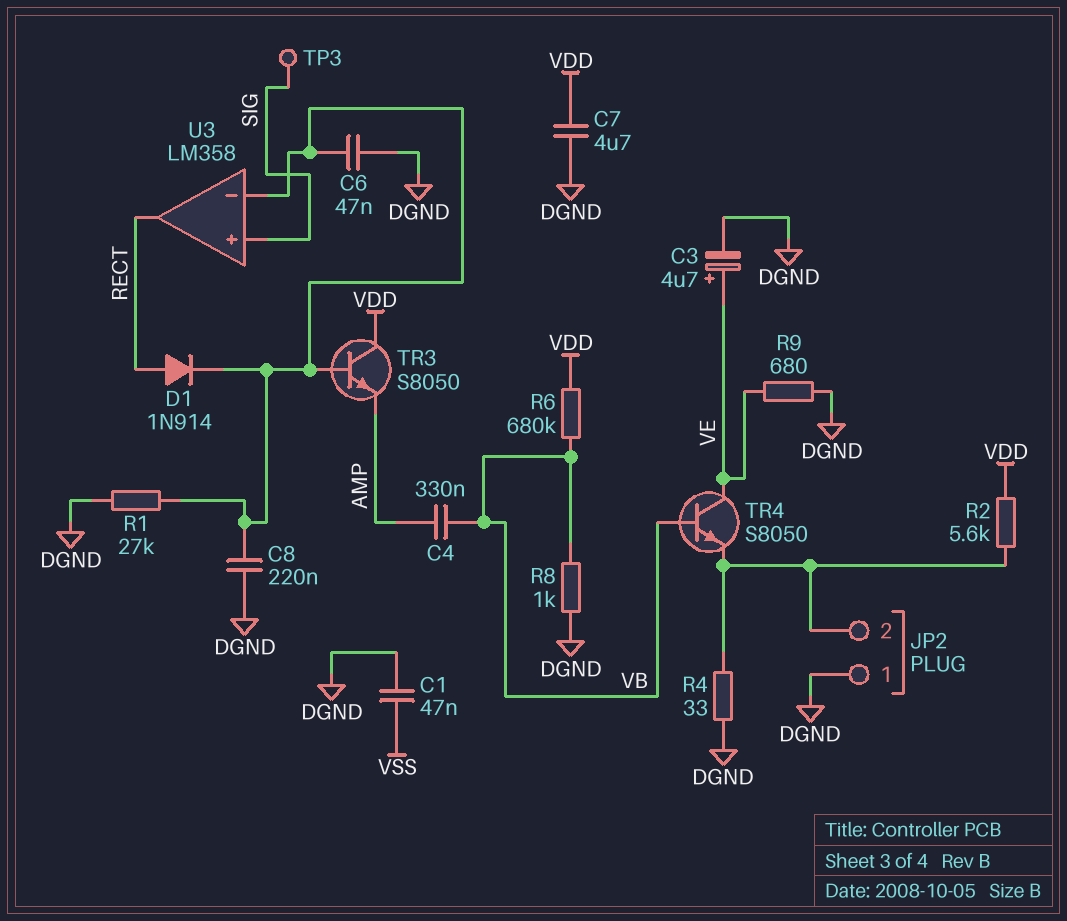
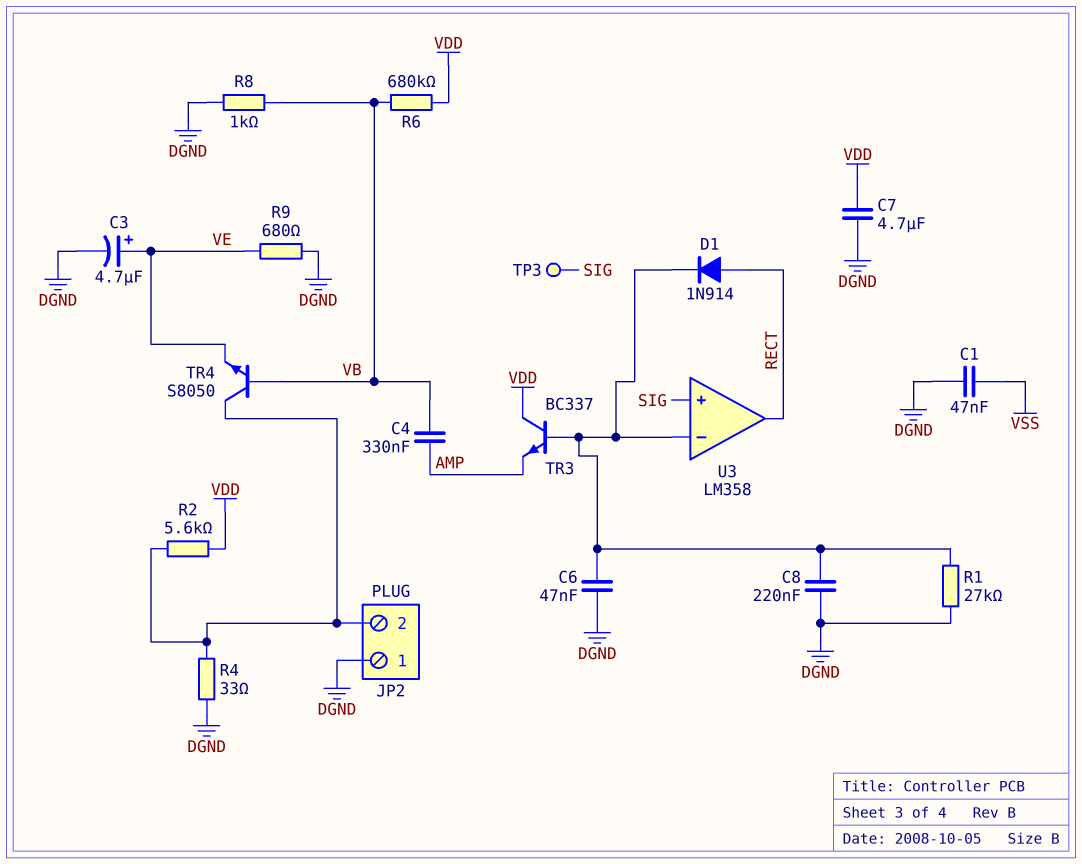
TR3: NPN S8050 (B U3/in-, C VDD, E AMP) -> NPN BC337 (B U3/in-, C VDD, E AMP)
TR4: NPN S8050 (B VB, C VE, E JP2/2) -> NPN S8050 (B VB, C JP2/2, E VE)

